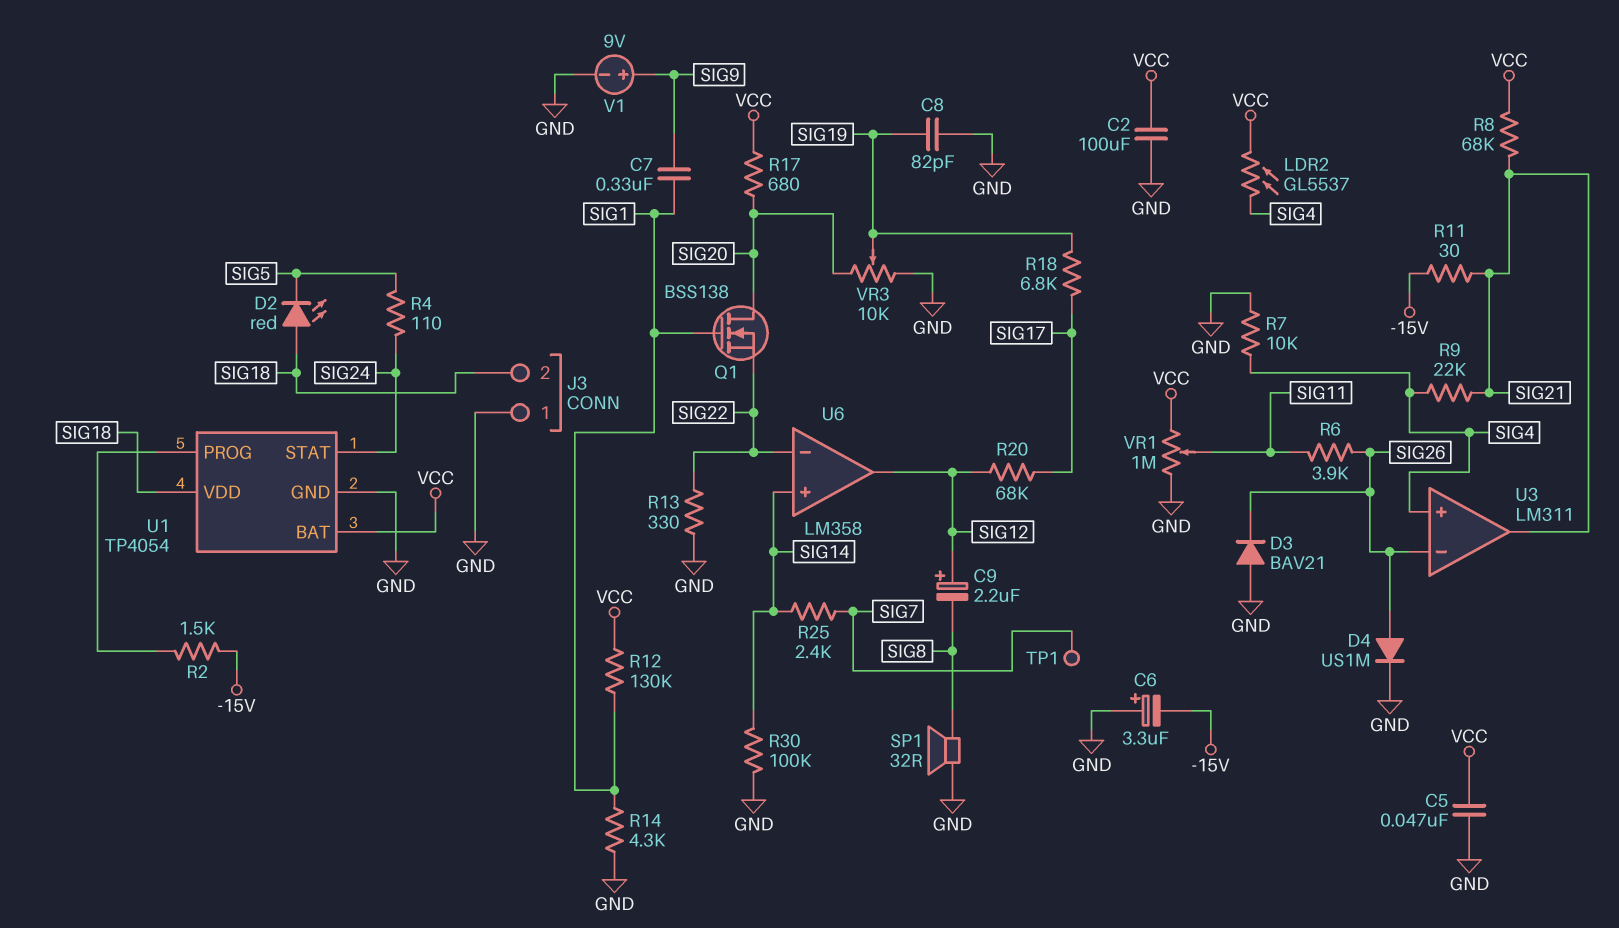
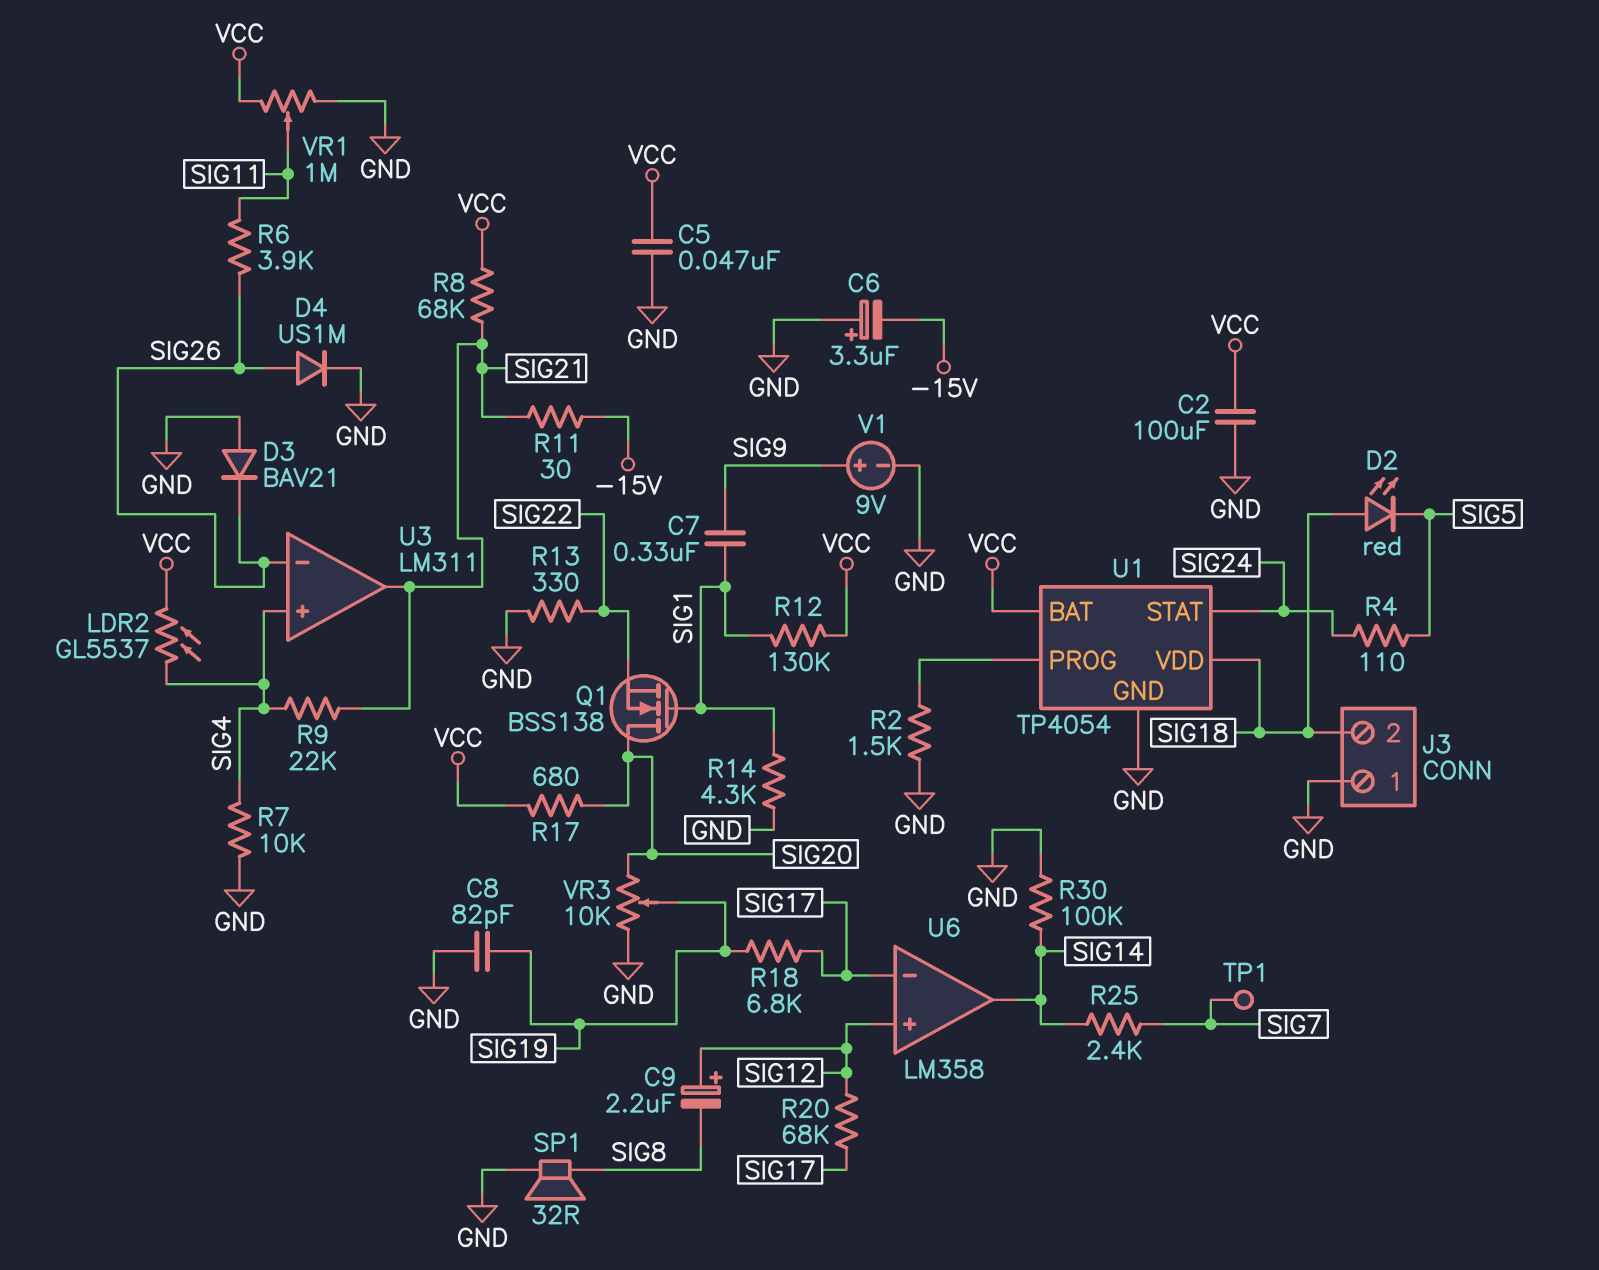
R2: 1.5k (-15V, U1/PROG) -> 1.5k (GND, U1/PROG)
U6 pin in+: SIG14 -> SIG12
U6 pin in-: SIG22 -> SIG17
U6 pin out: SIG12 -> SIG14

